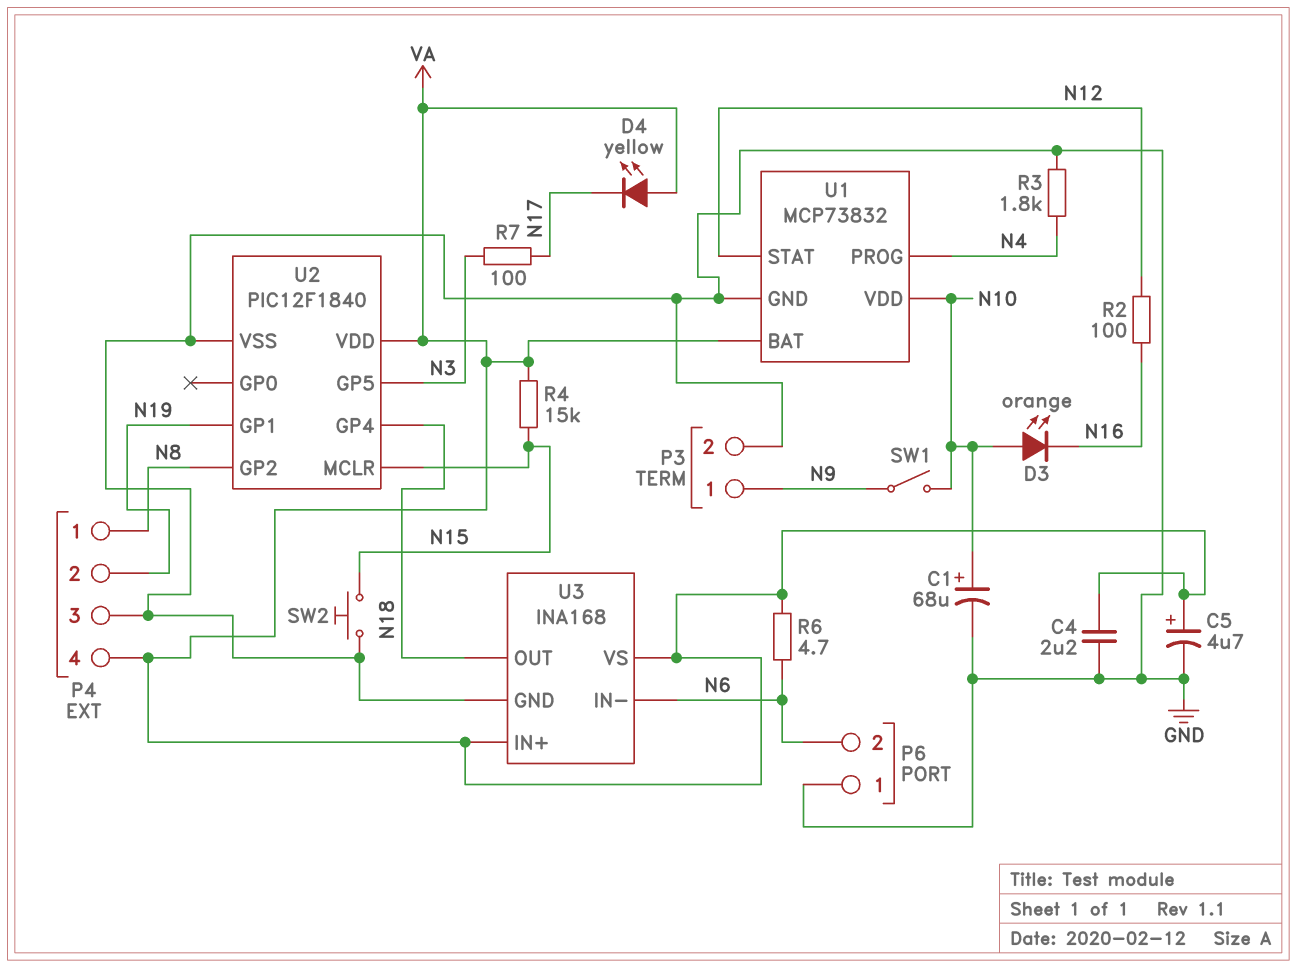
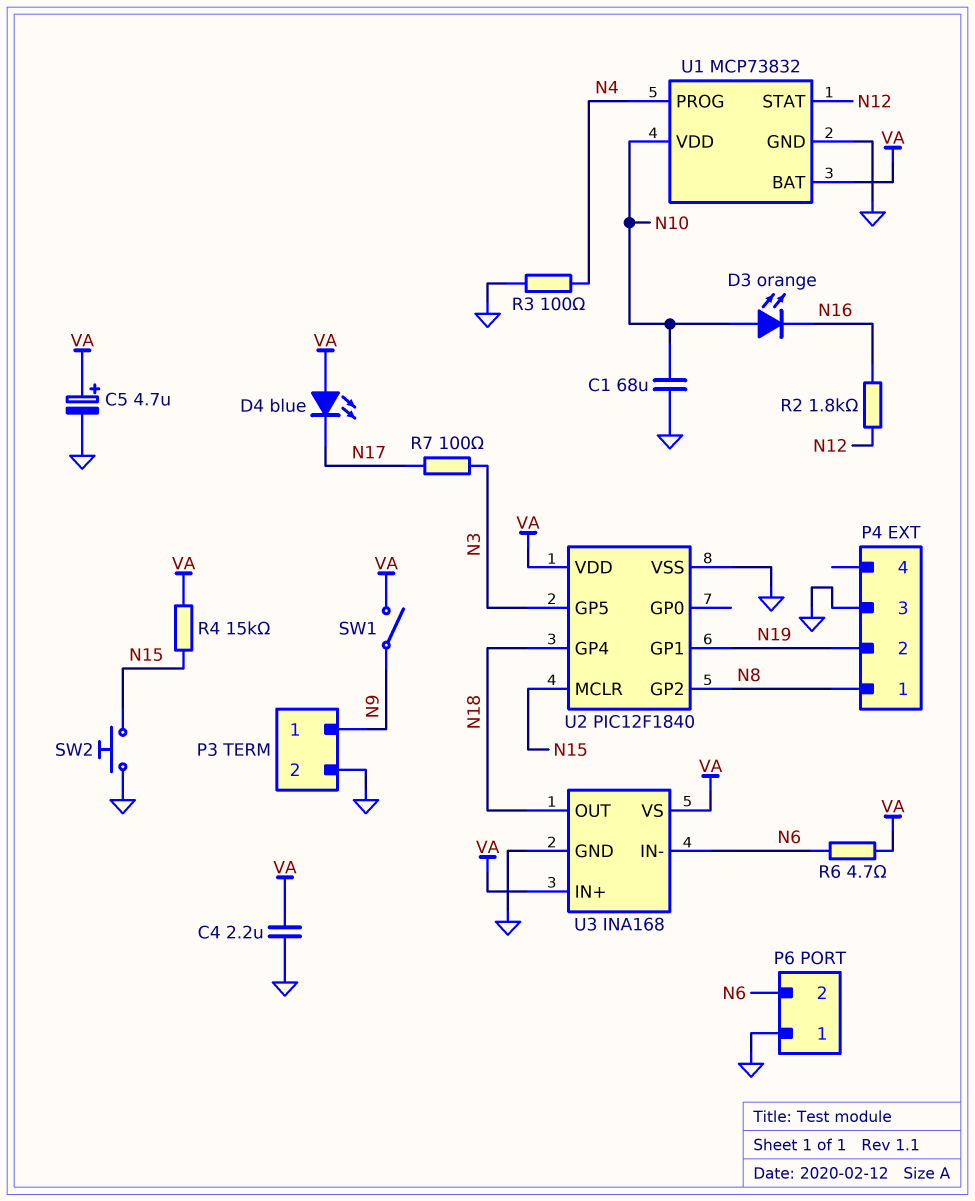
C1: 68uF (plus N10, minus GND) -> 68uF (GND, N10)
D4: LED yellow (A VA, K N17) -> LED blue (A VA, K N17)
P4 pin 4: VA -> none
R2: 100 (N12, N16) -> 1.8k (N12, N16)
R3: 1.8k (GND, N4) -> 100 (GND, N4)
SW1: switch (N9, N10) -> switch (N9, VA)

